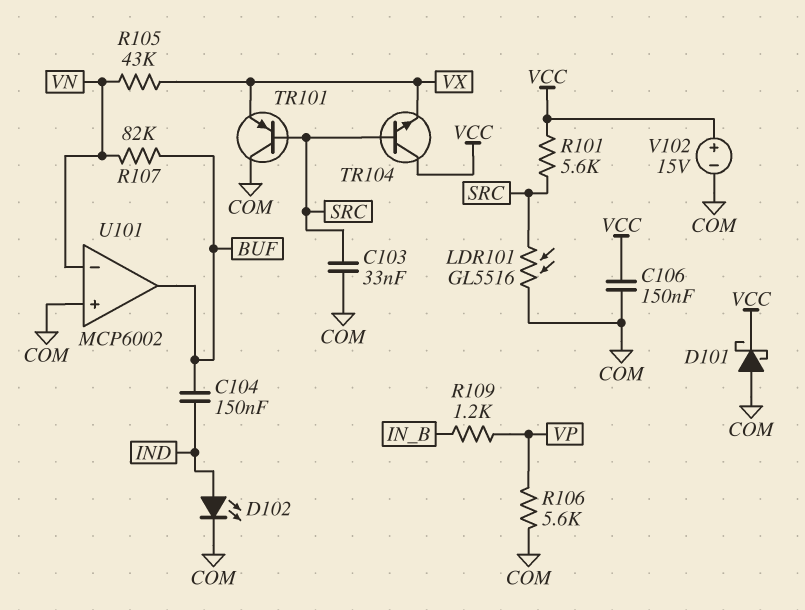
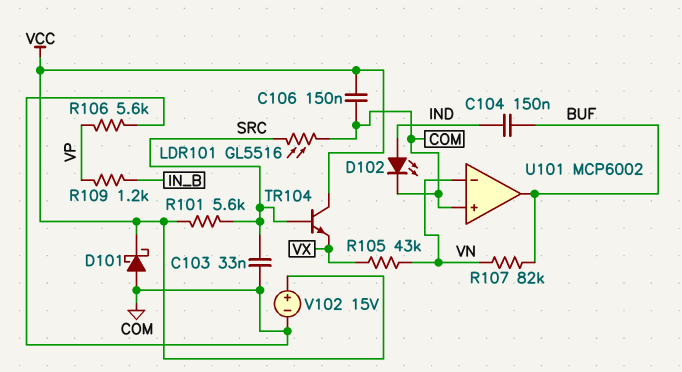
TR101: PNP (B SRC, C COM, E VX) -> none

